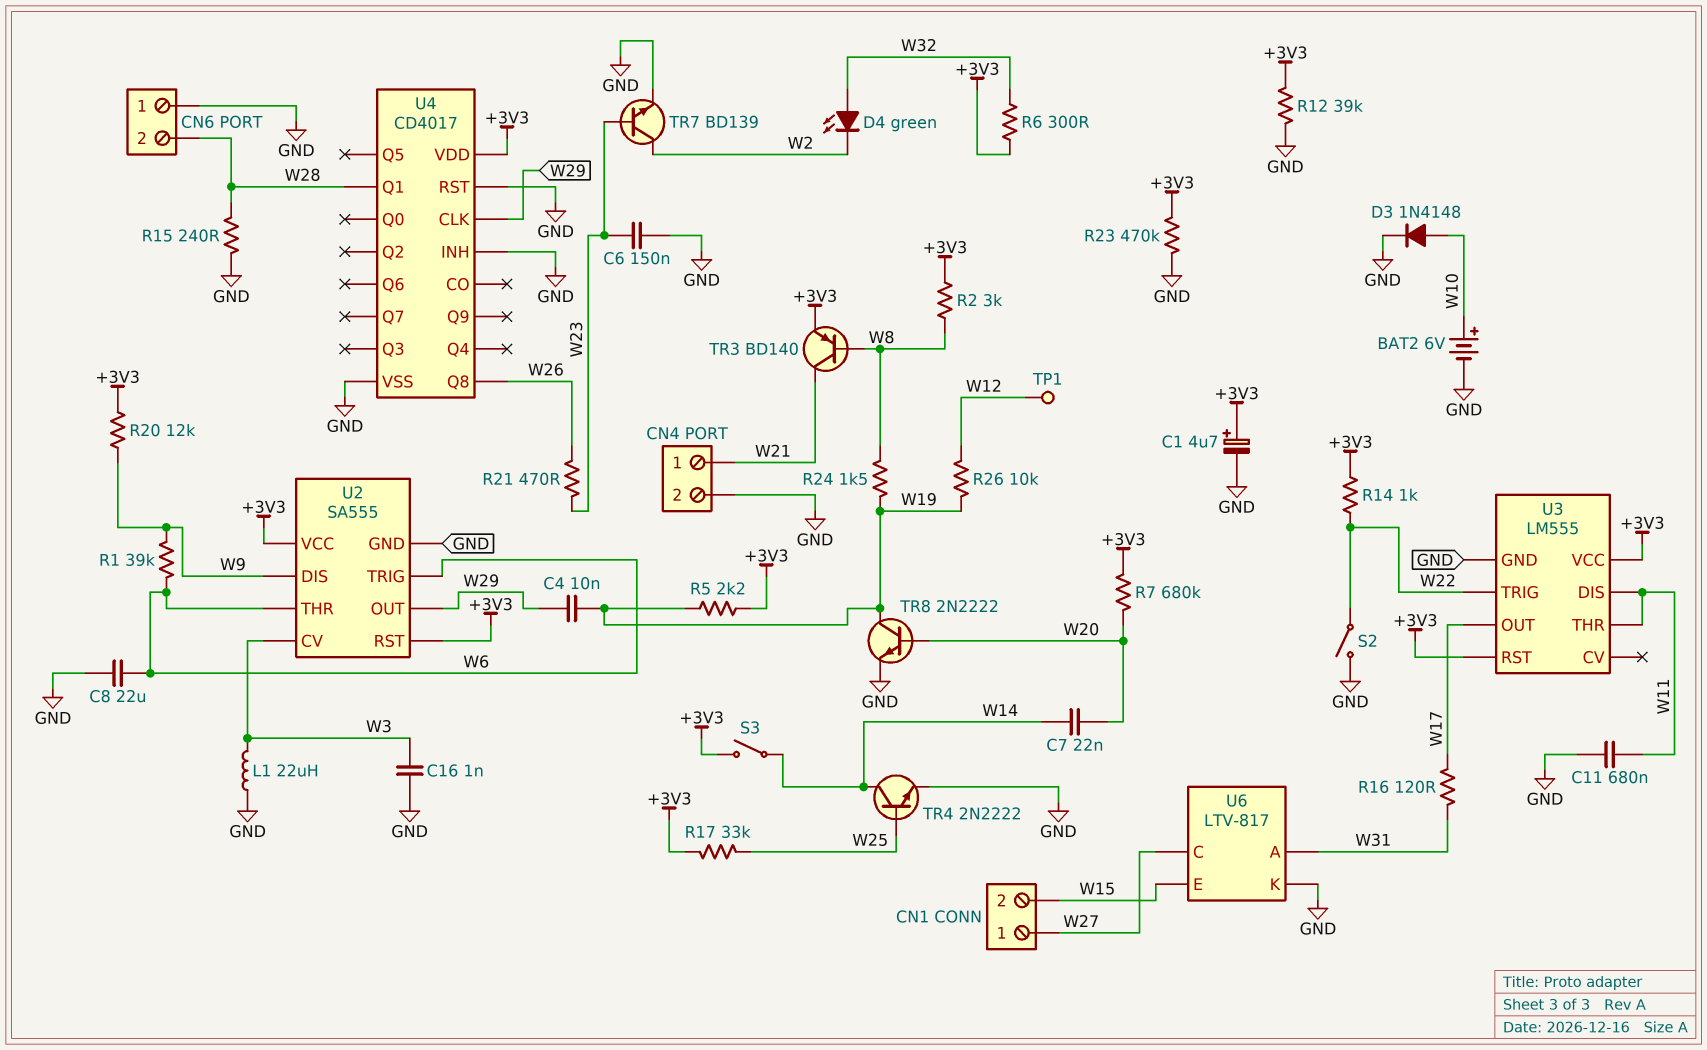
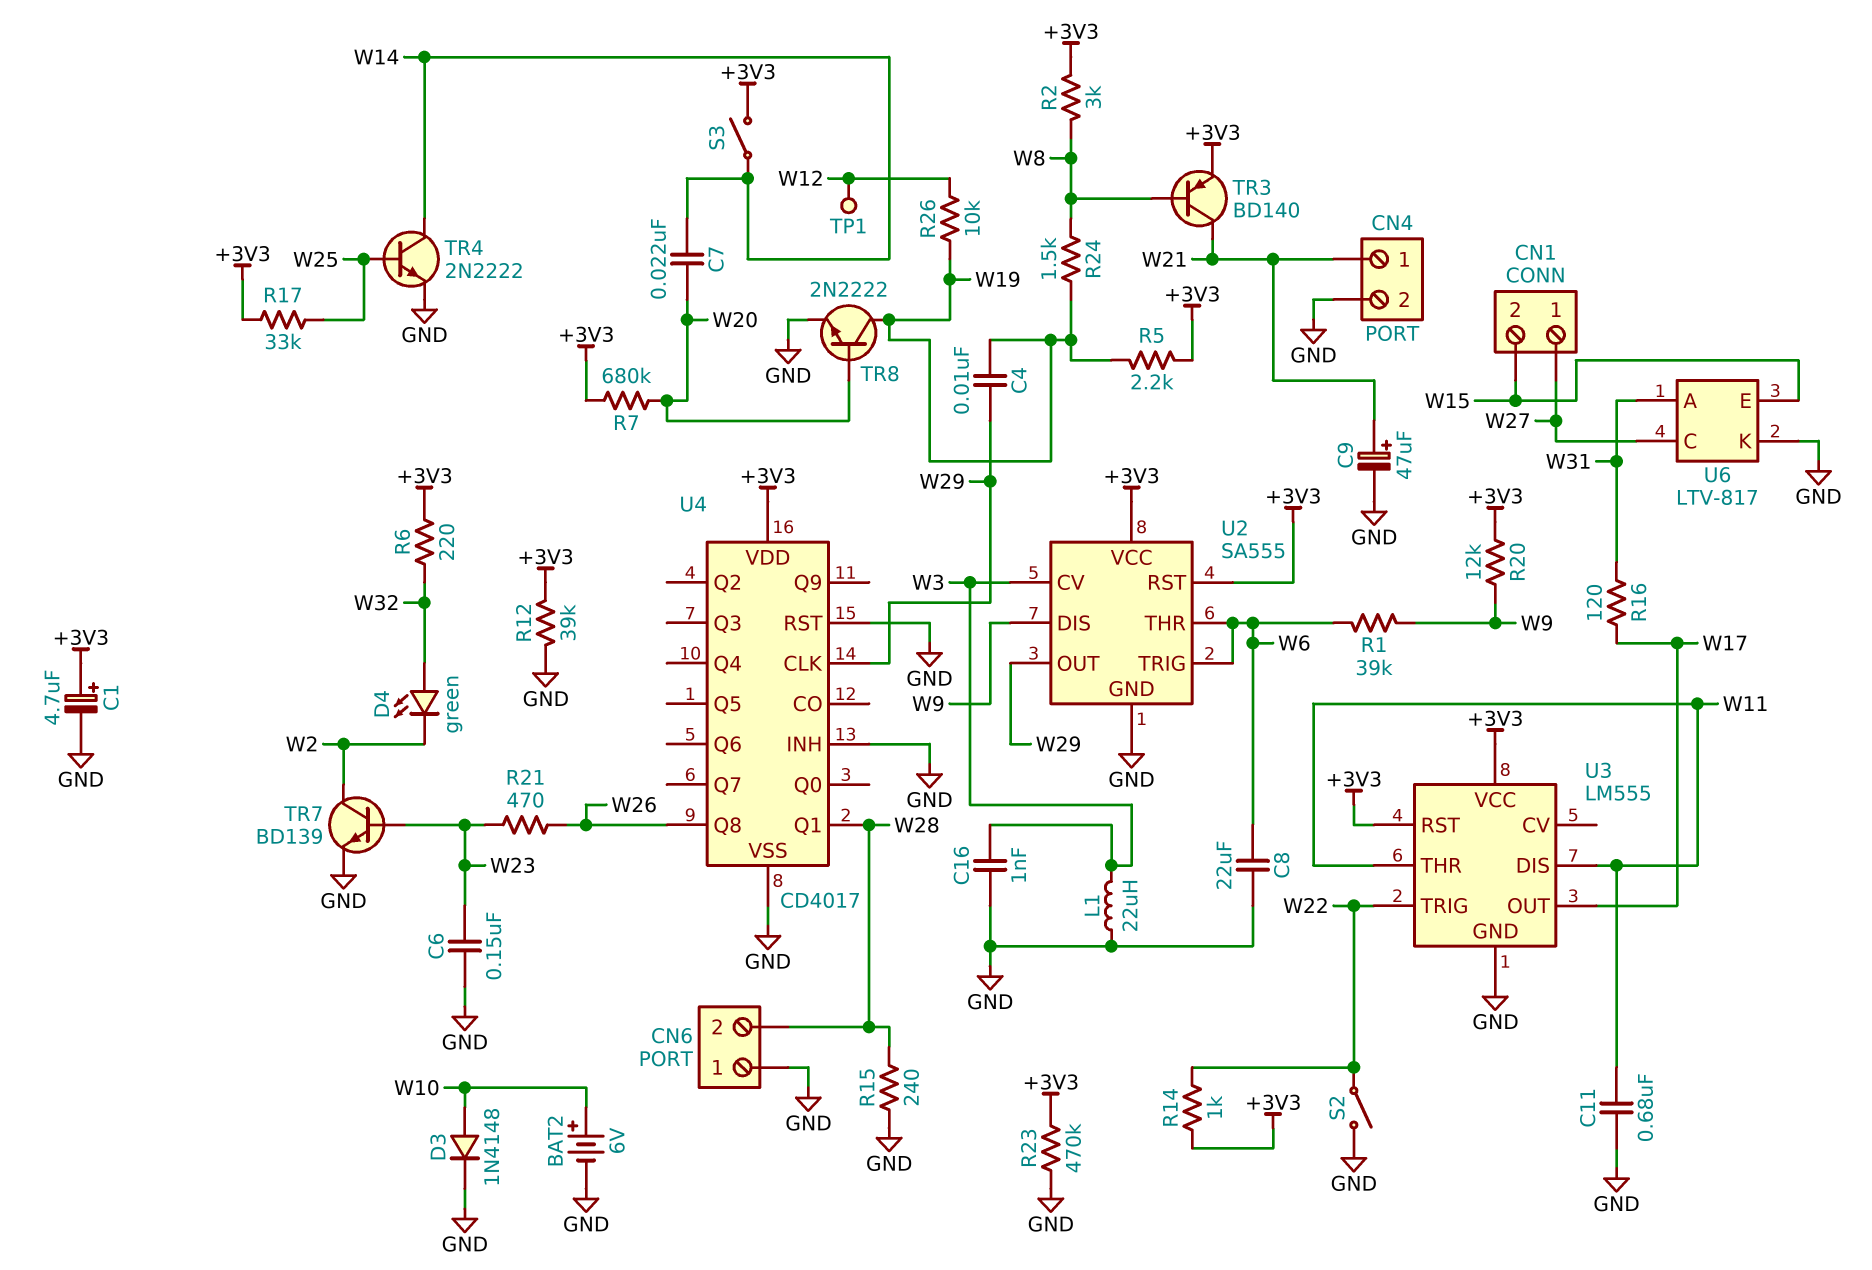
C9: none -> 47uF (plus W21, minus GND)
R6: 300 (+3V3, W32) -> 220 (+3V3, W32)

